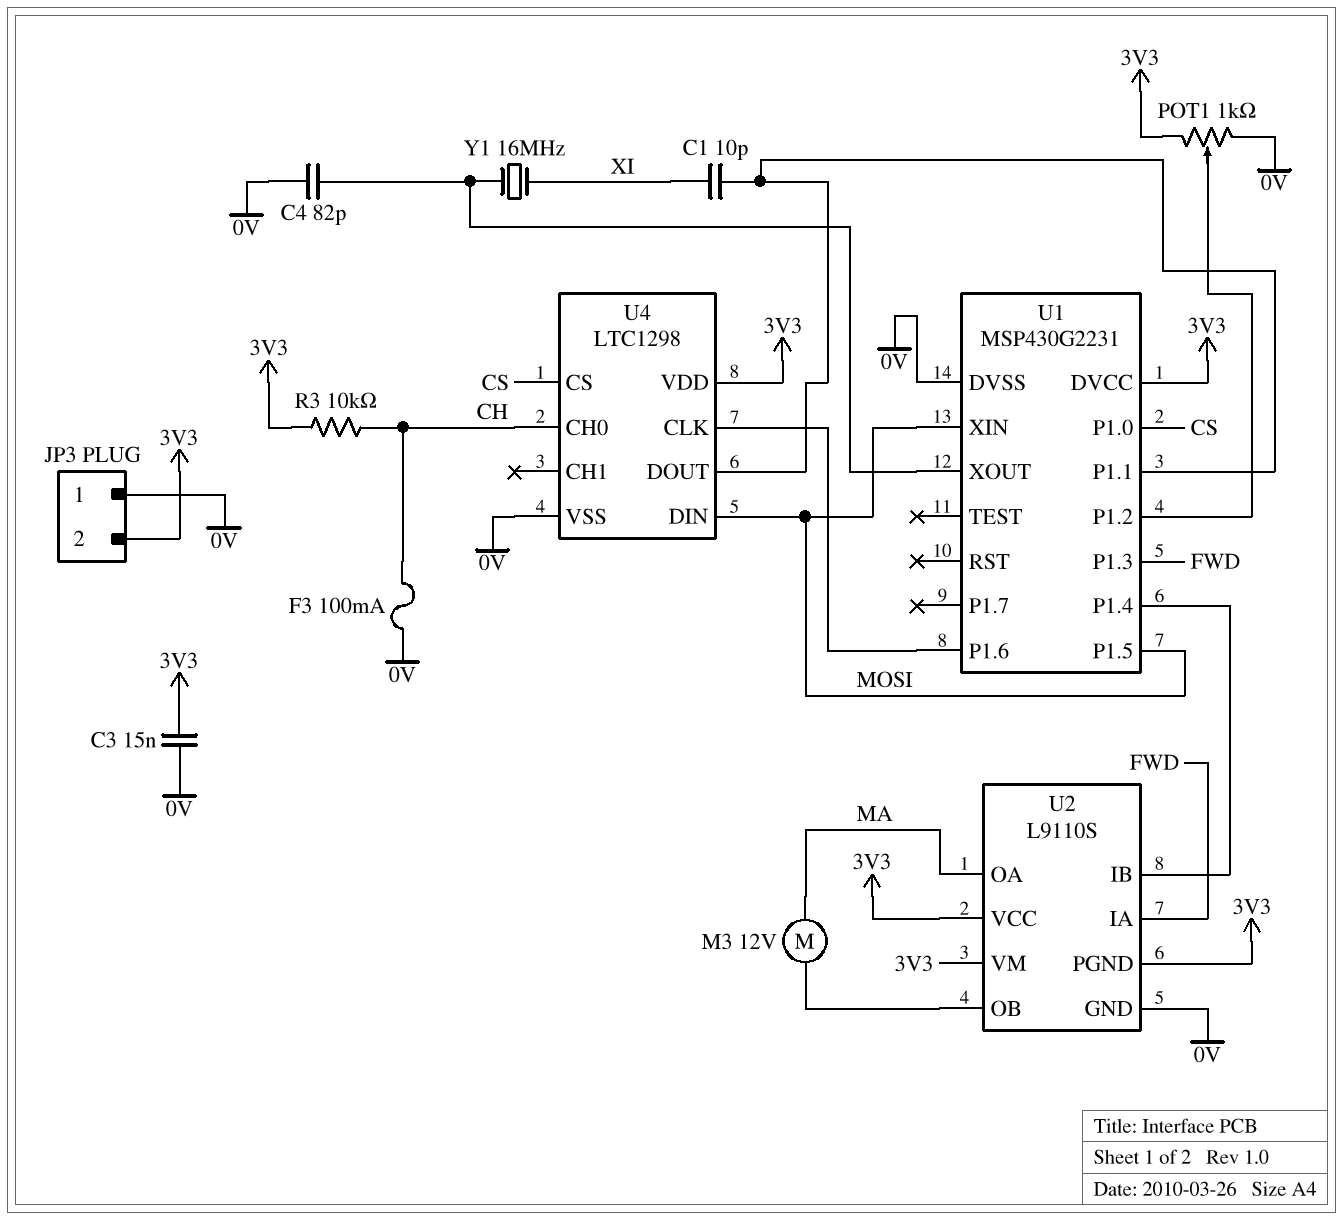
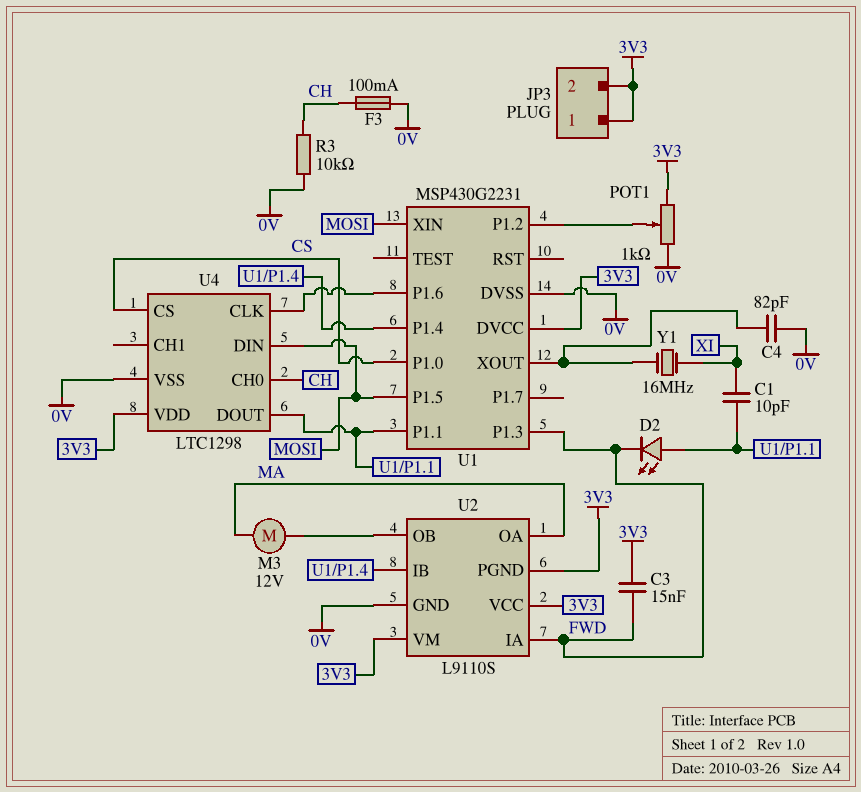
C3: 15nF (0V, 3V3) -> 15nF (3V3, FWD)
D2: none -> LED (A U1/P1.1, K FWD)
JP3 pin 1: 0V -> 3V3
R3: 10k (3V3, CH) -> 10k (0V, CH)

